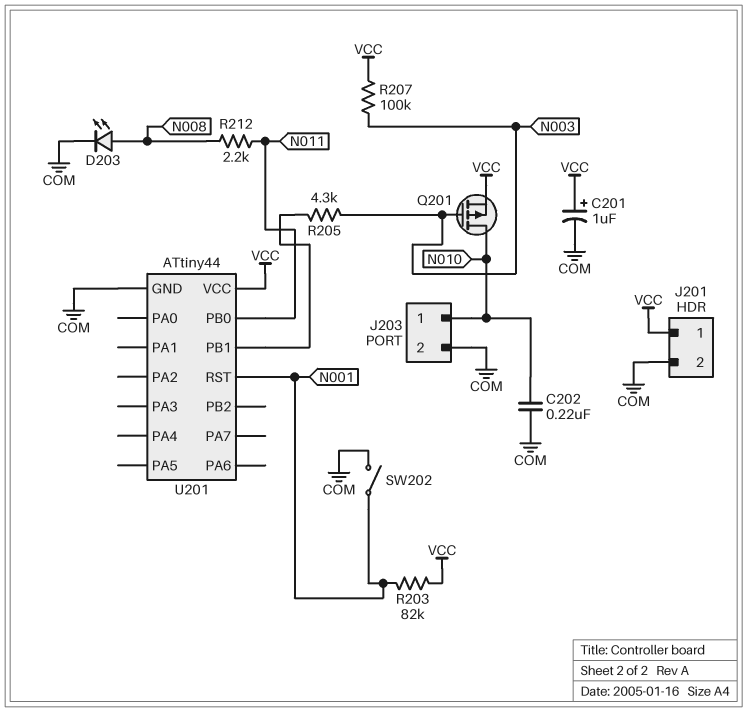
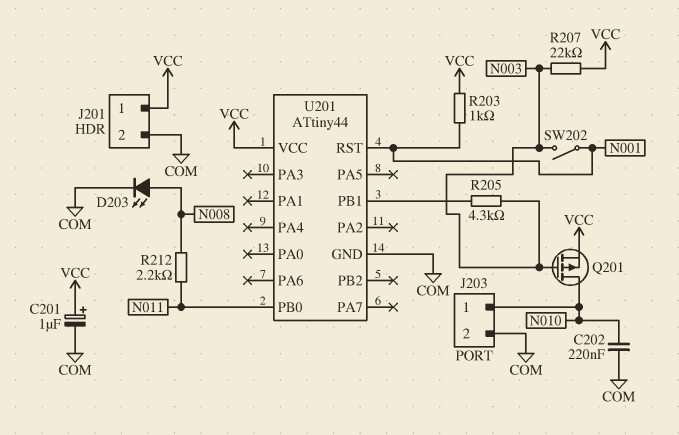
R203: 82k (N001, VCC) -> 1k (N001, VCC)
R207: 100k (N003, VCC) -> 22k (N003, VCC)
SW202: switch (COM, N001) -> switch (N001, N003)

